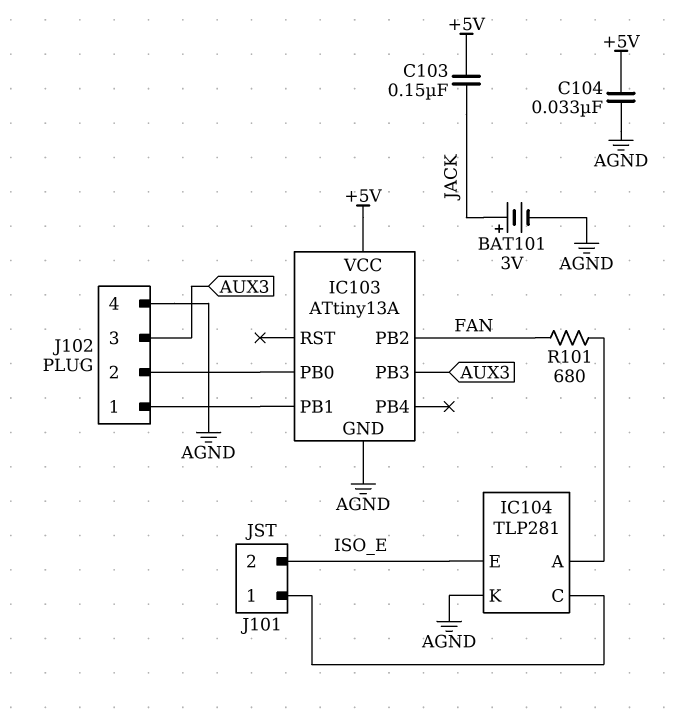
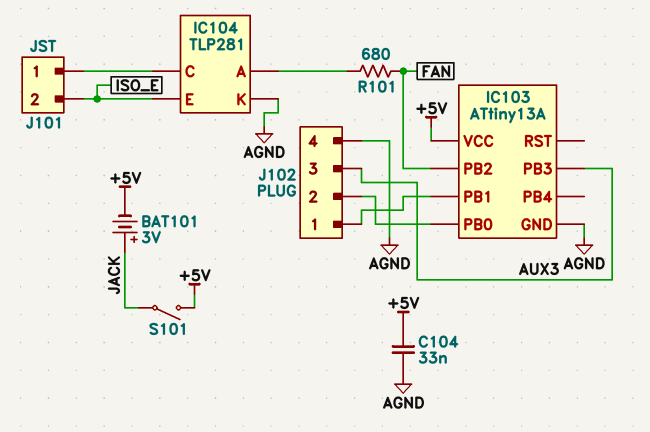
BAT101: 3V (plus JACK, minus AGND) -> 3V (plus JACK, minus +5V)
C103: 150nF (+5V, JACK) -> none
S101: none -> switch (+5V, JACK)

